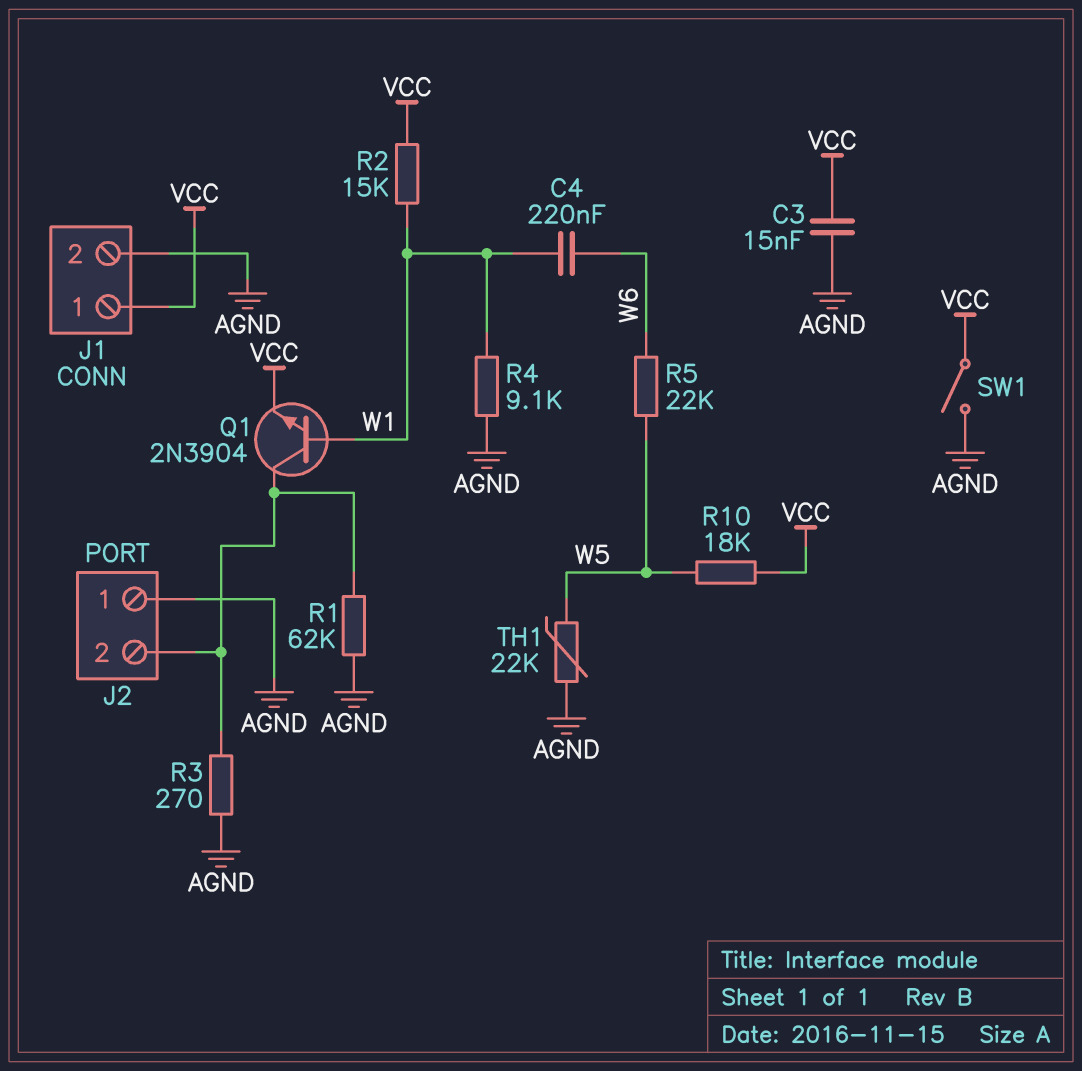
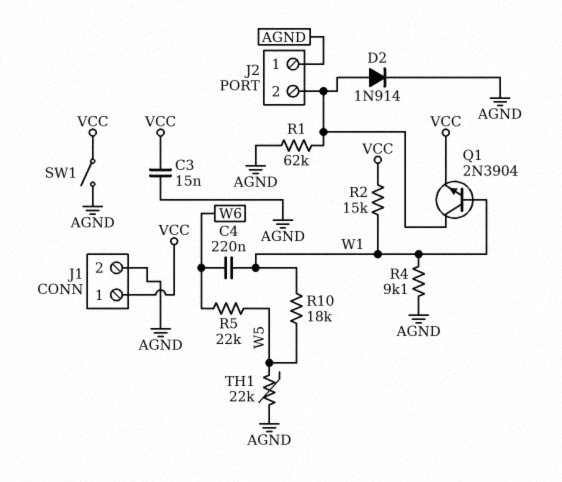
D2: none -> diode 1N914 (A J2/2, K AGND)
R3: 270 (AGND, J2/2) -> none
R10: 18k (VCC, W5) -> 18k (W1, W5)

